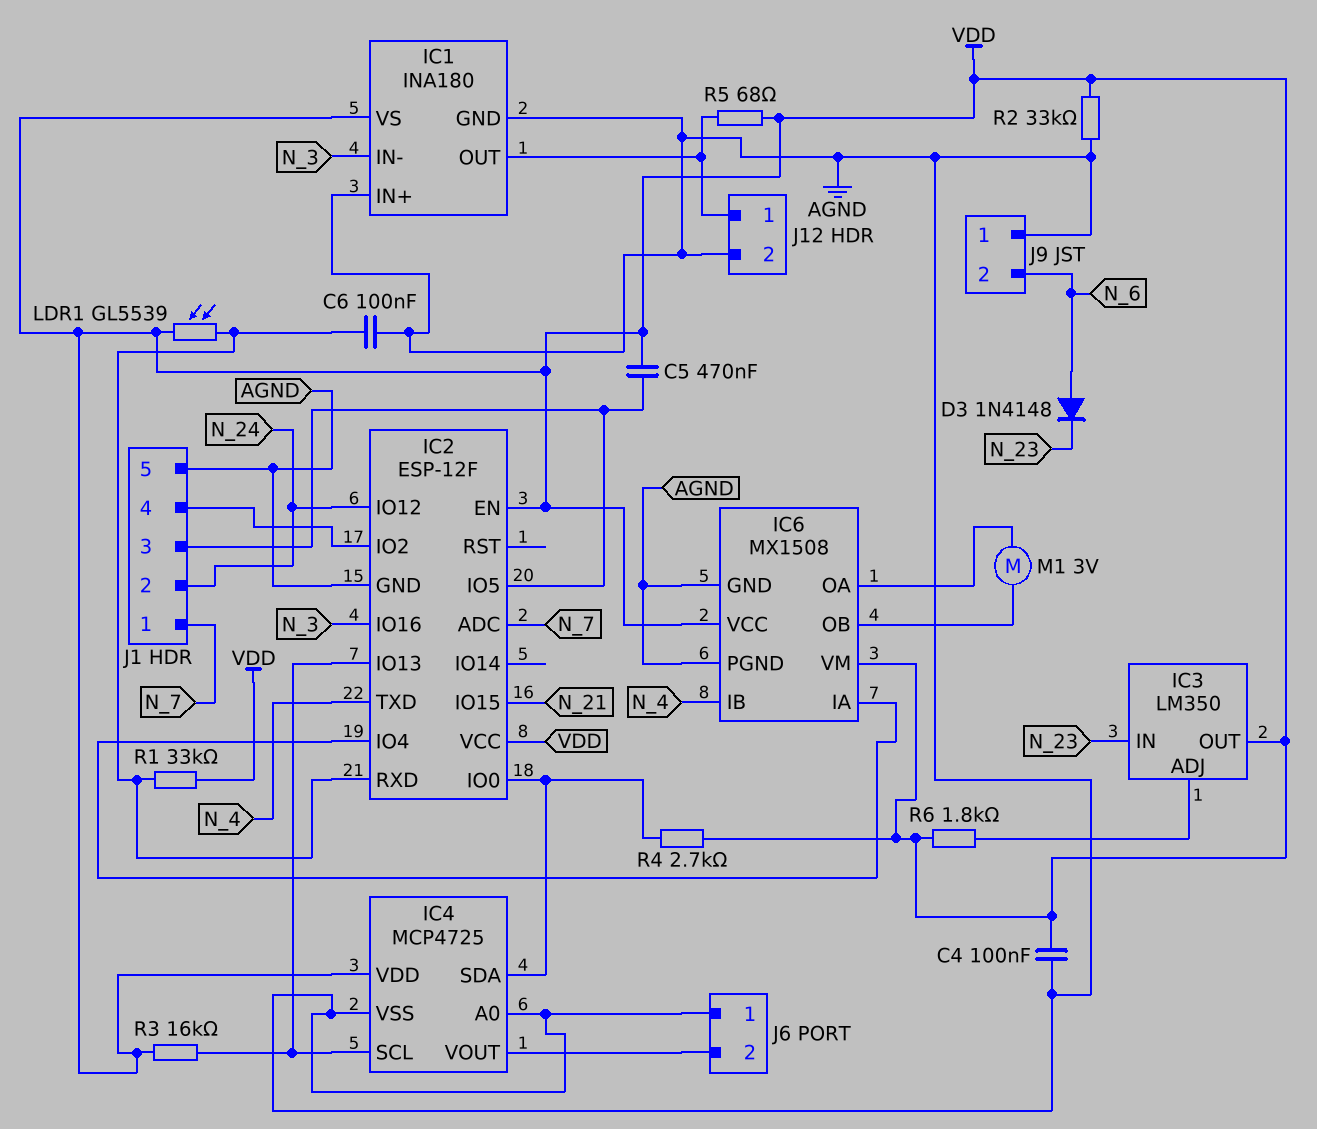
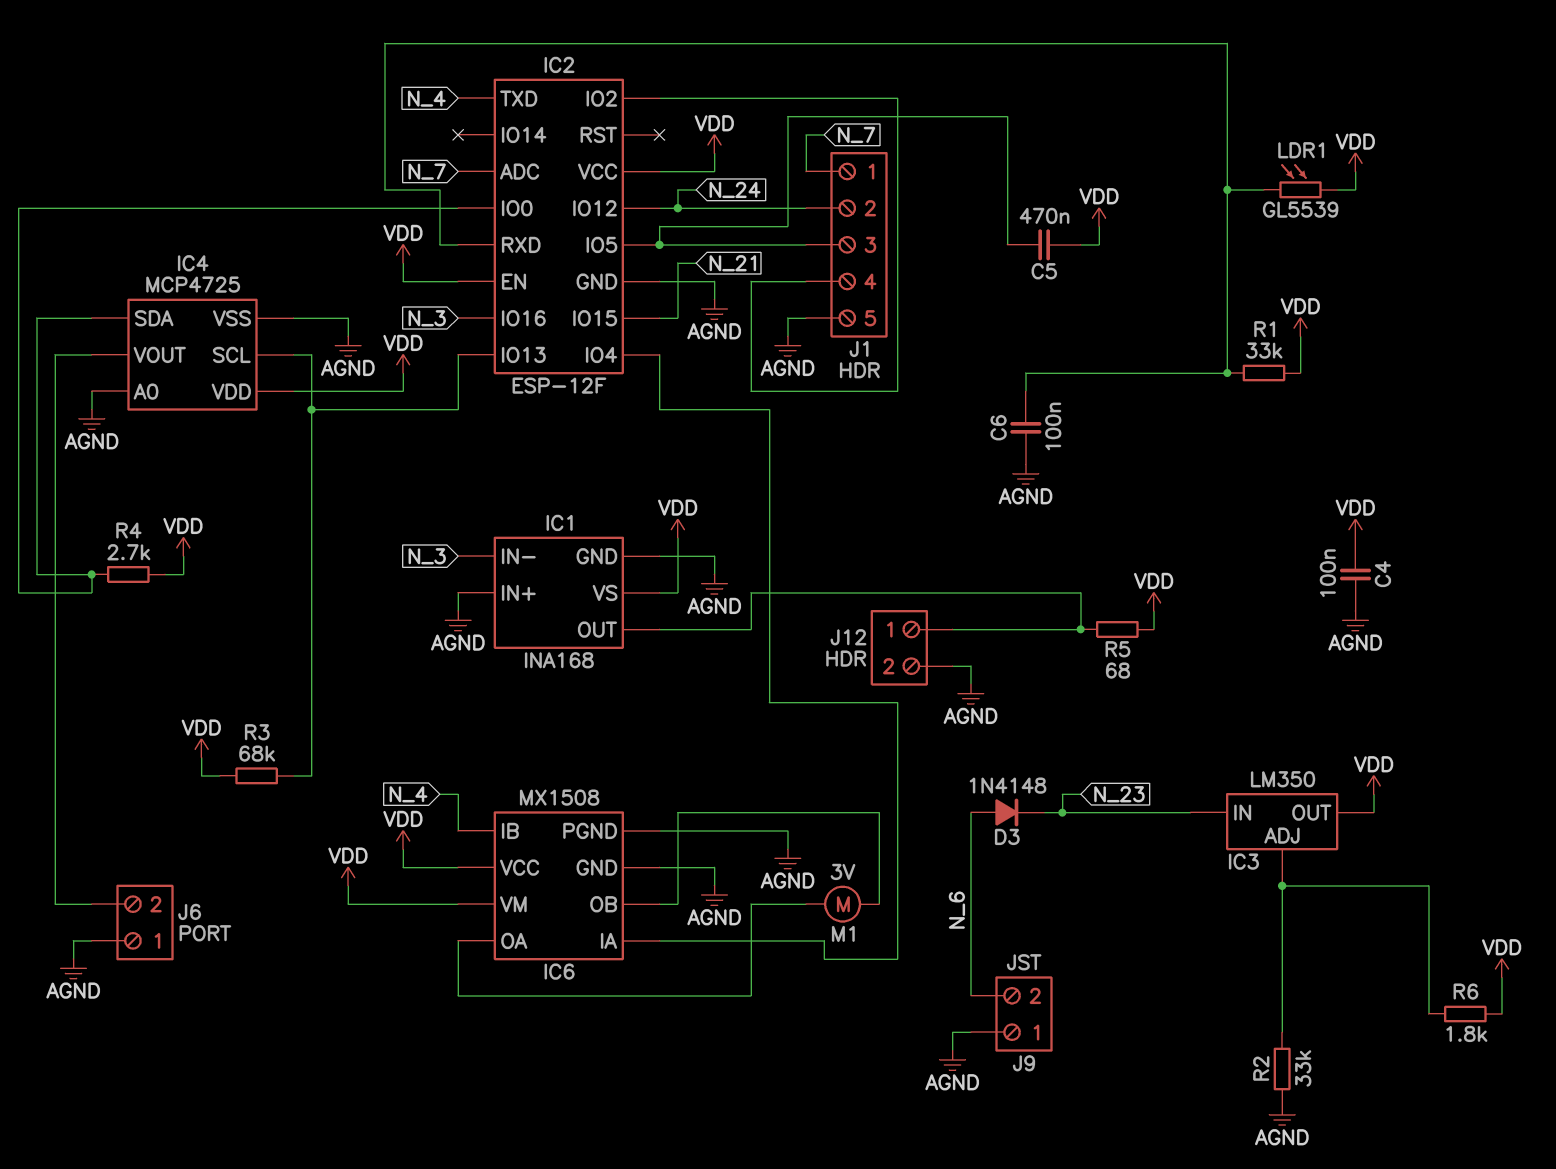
IC1: INA180 -> INA168
R2: 33k (AGND, VDD) -> 33k (AGND, IC3/ADJ)
R3: 16k (IC2/IO13, VDD) -> 68k (IC2/IO13, VDD)

